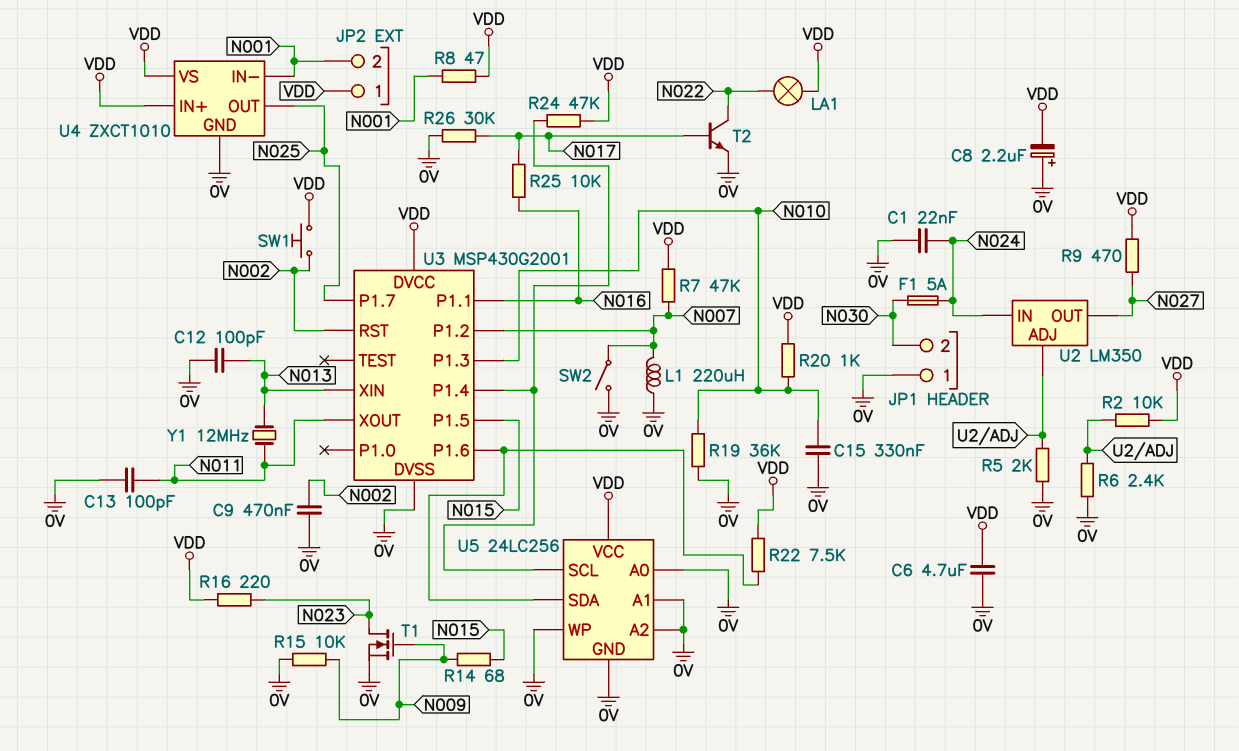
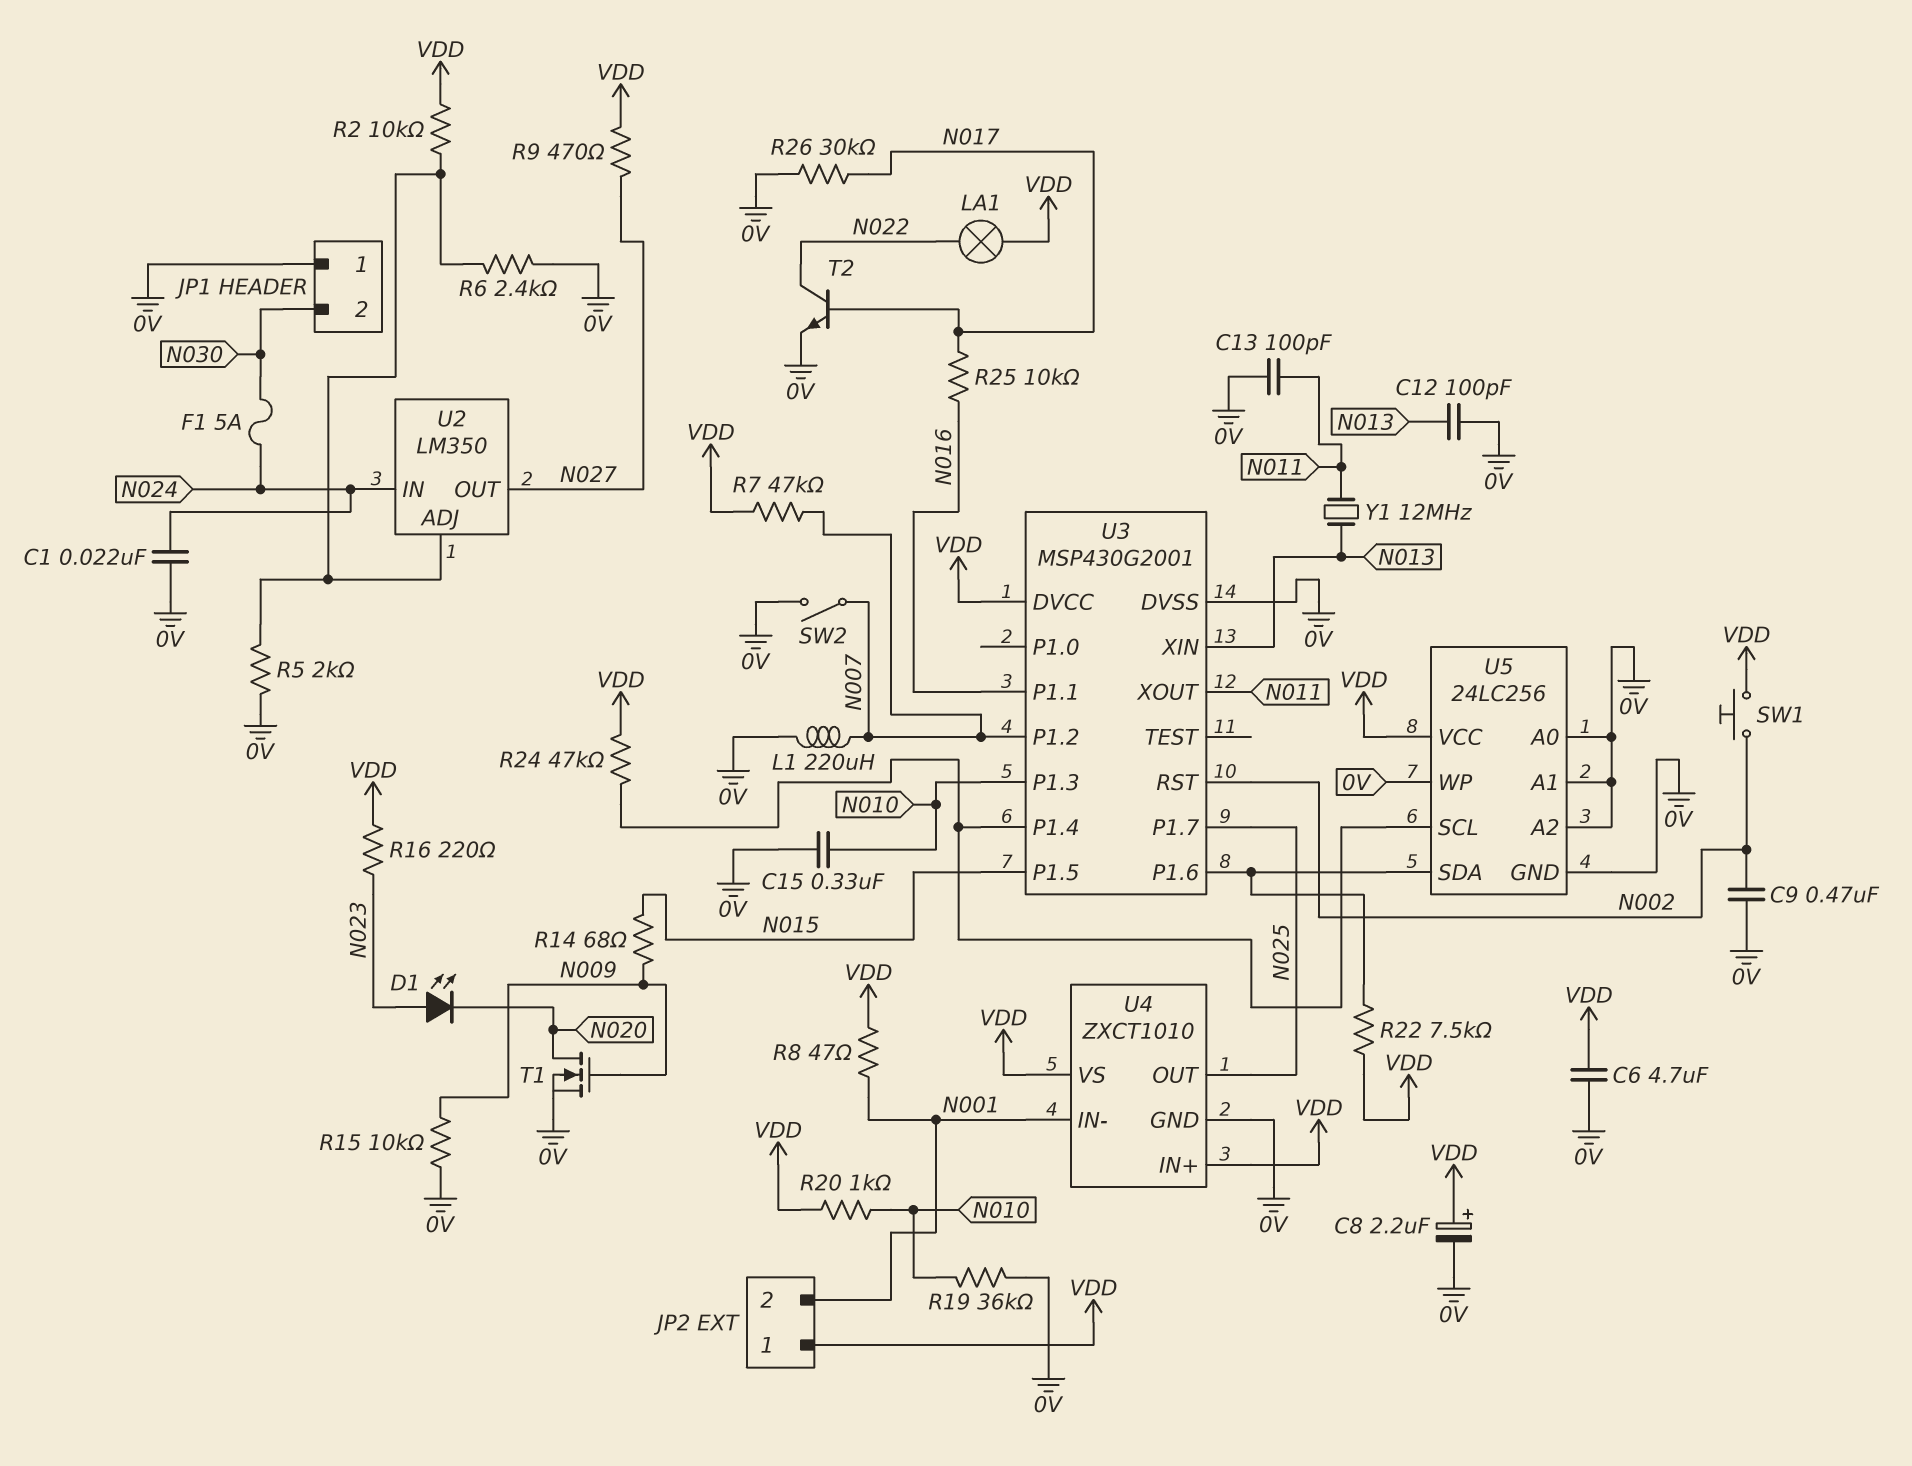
C8: 2.2uF (plus 0V, minus VDD) -> 2.2uF (plus VDD, minus 0V)
D1: none -> LED (A N023, K N020)
T1: NMOS (G N009, D N023, S 0V) -> NMOS (G N009, D N020, S 0V)

